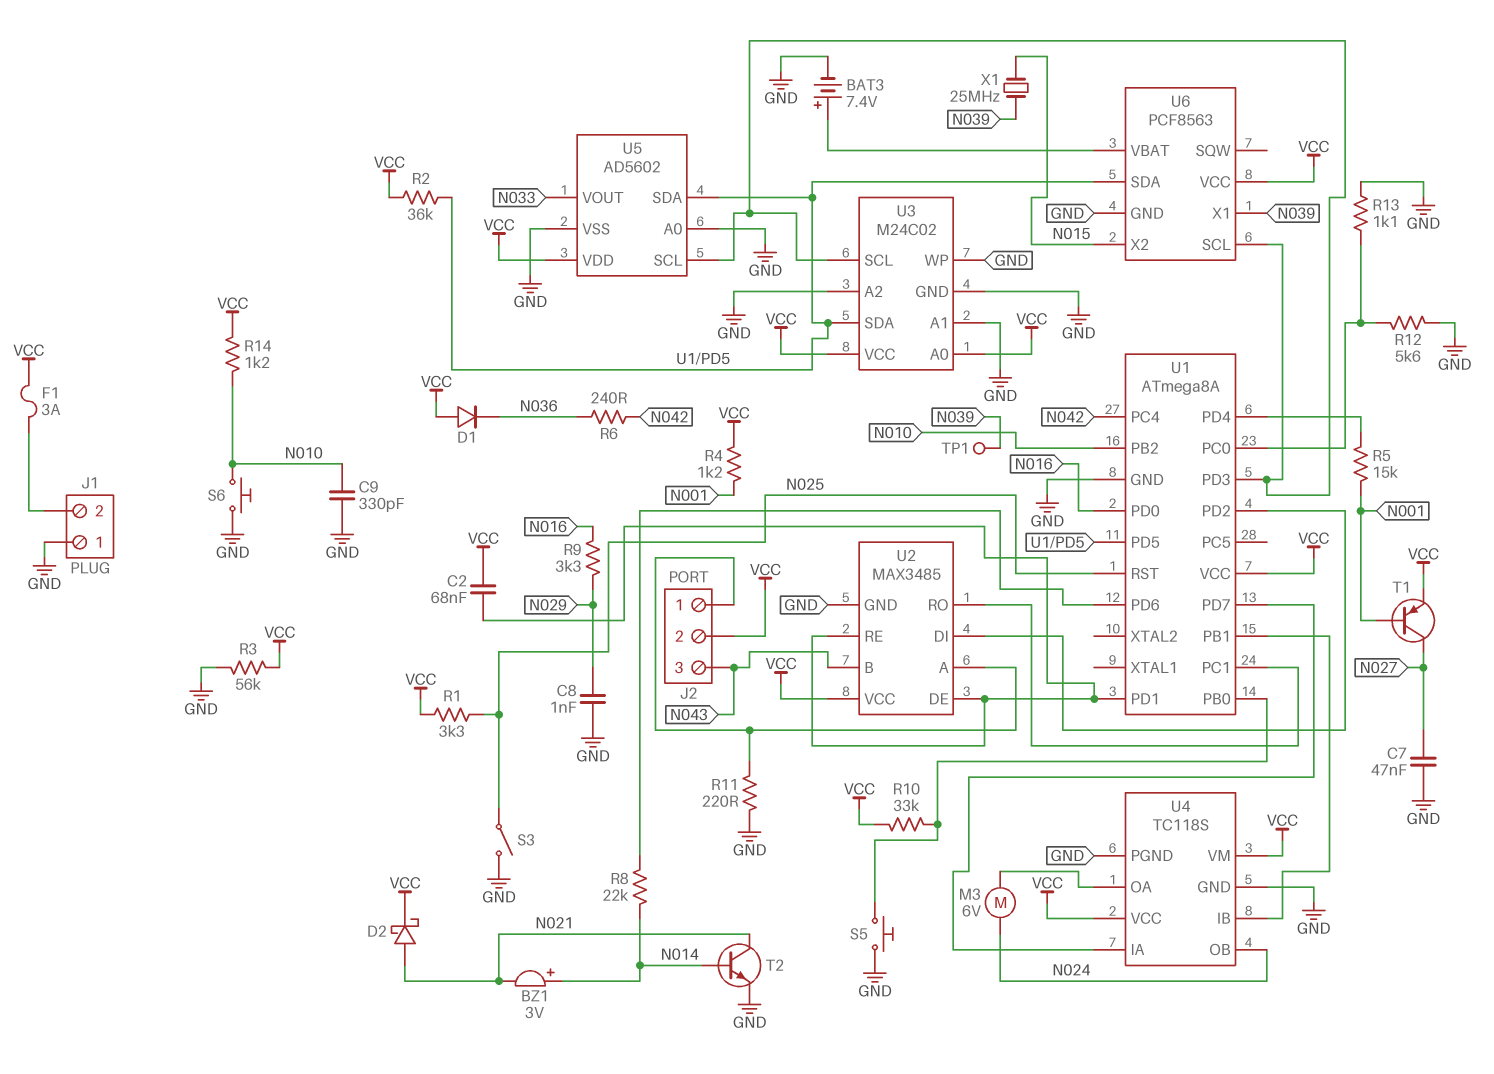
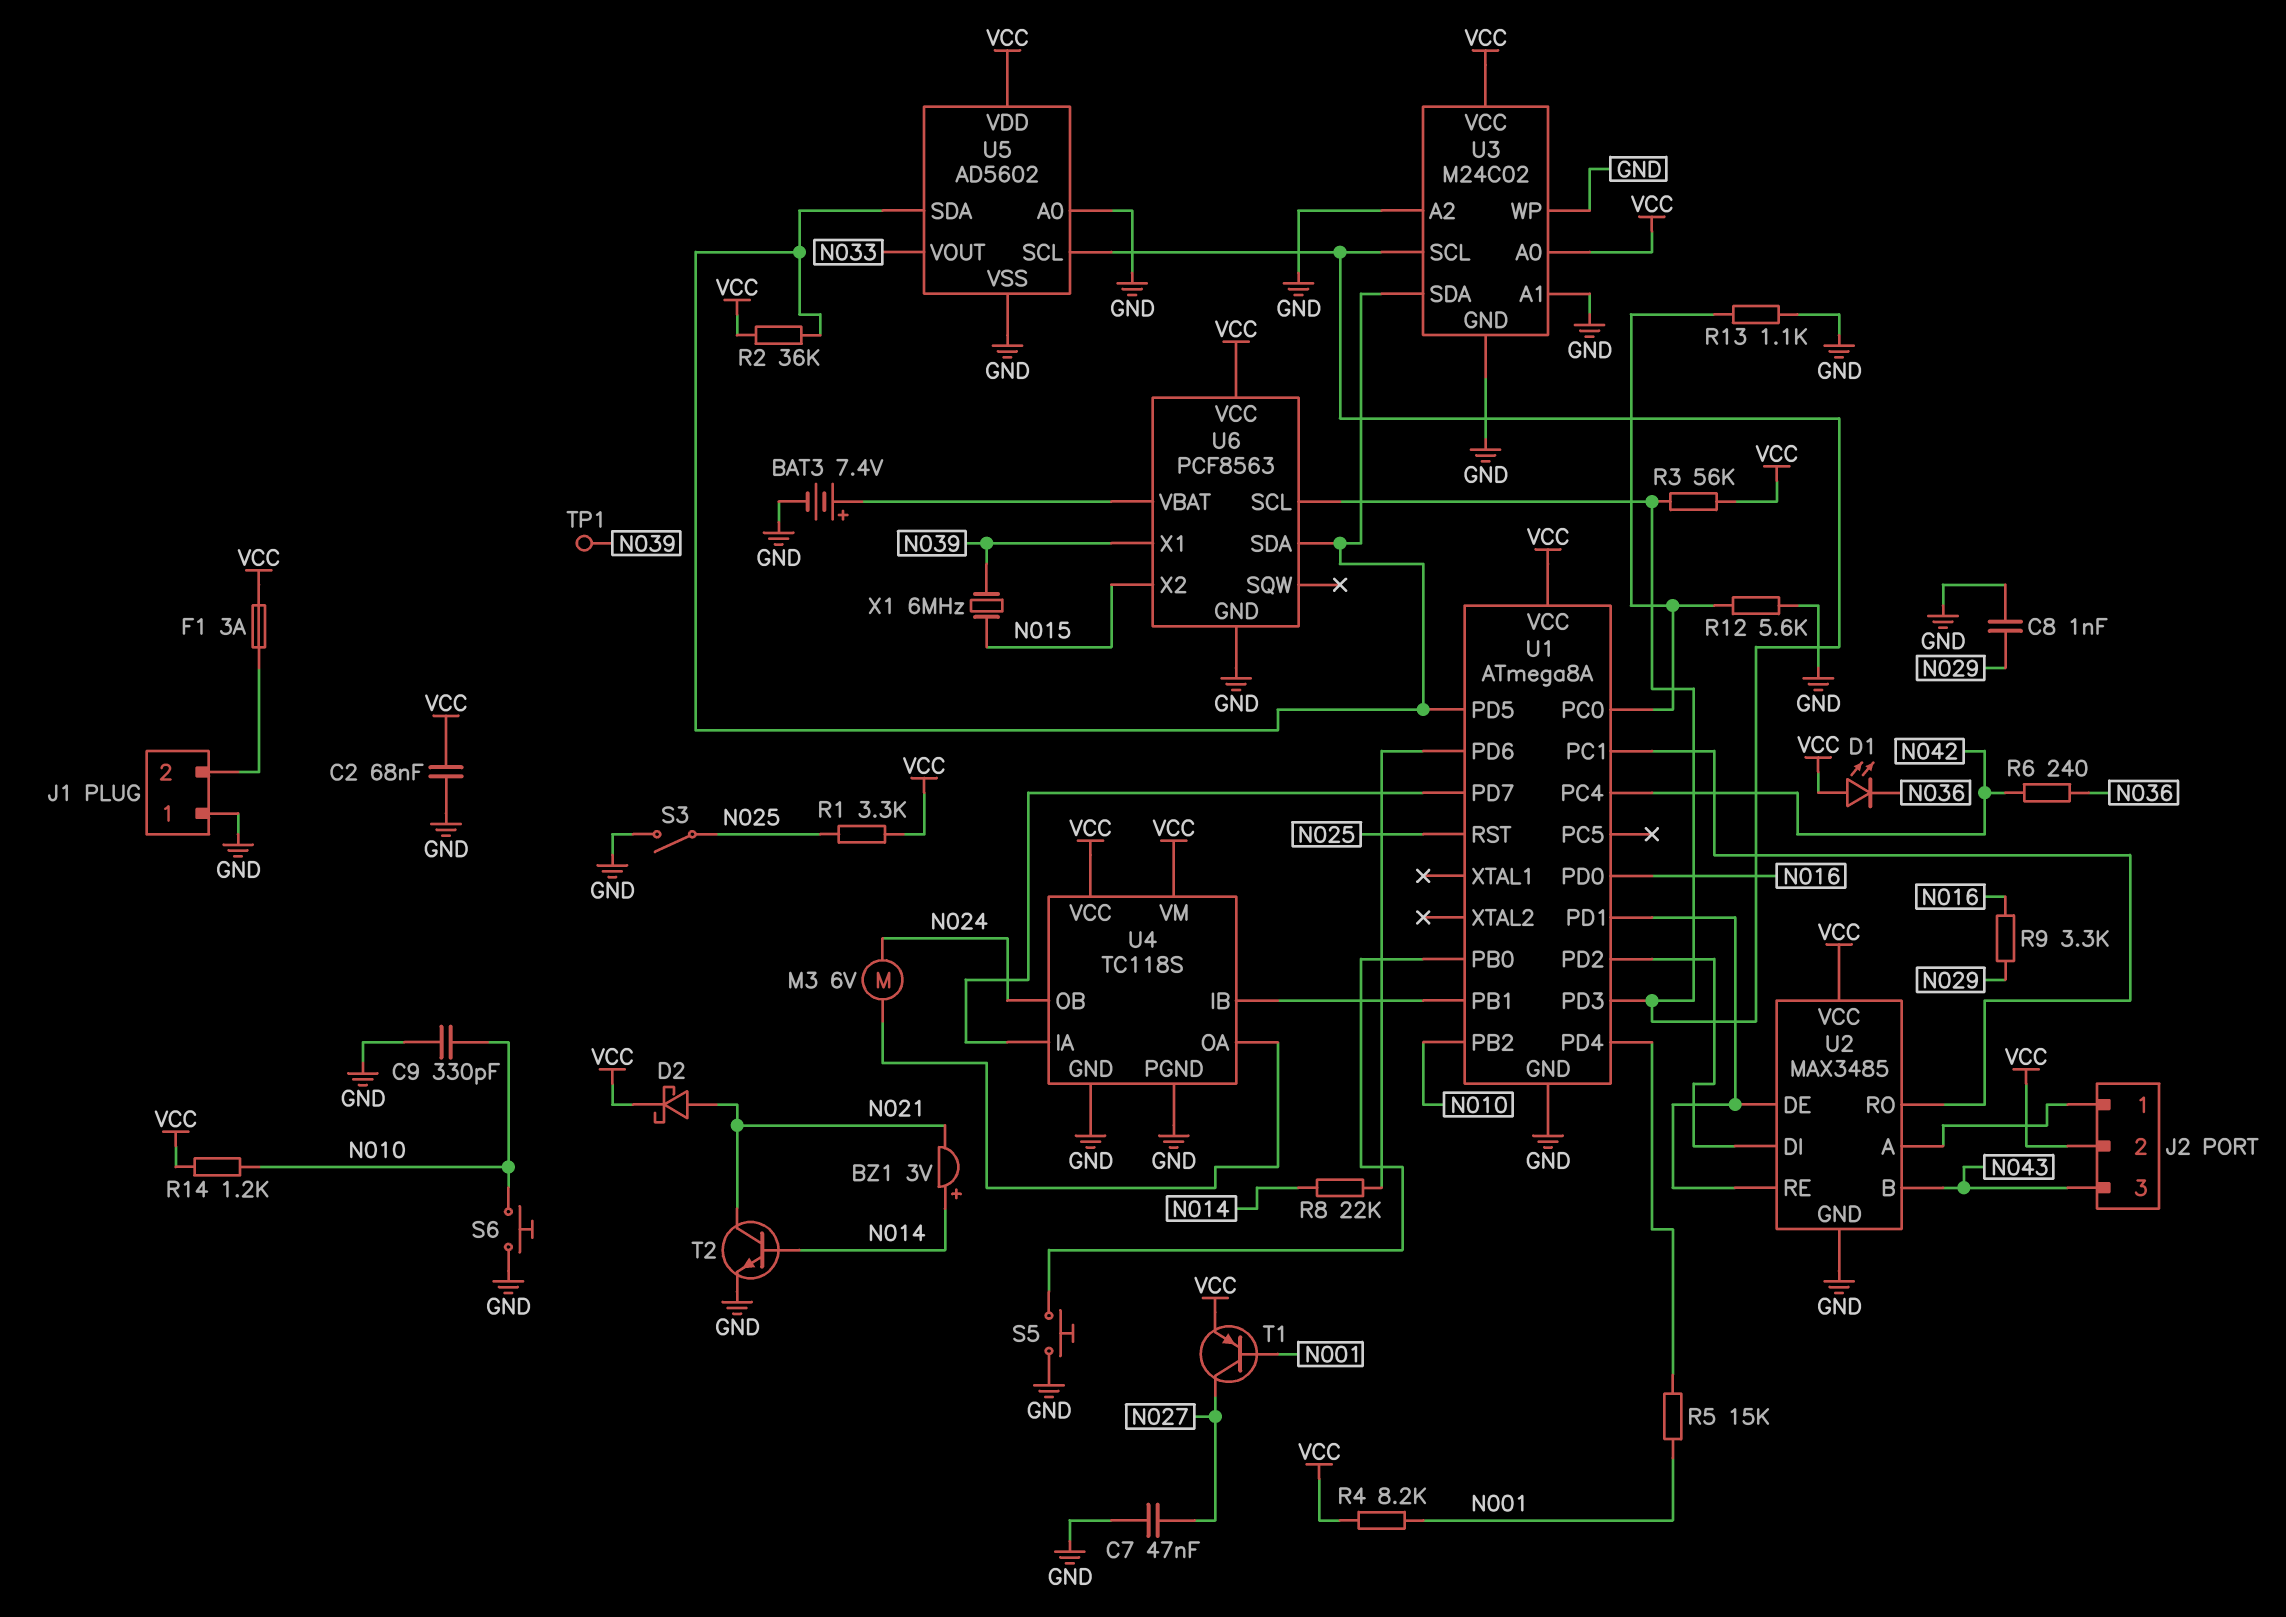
C2: 68nF (U1/PD1, VCC) -> 68nF (GND, VCC)
D1: diode (A VCC, K N036) -> LED (A VCC, K N036)
R3: 56k (GND, VCC) -> 56k (U1/PD3, VCC)
R4: 1.2k (N001, VCC) -> 8.2k (N001, VCC)
R10: 33k (U1/PB0, VCC) -> none
R11: 220 (GND, J2/1) -> none
X1: 25MHz (N015, N039) -> 6MHz (N015, N039)

